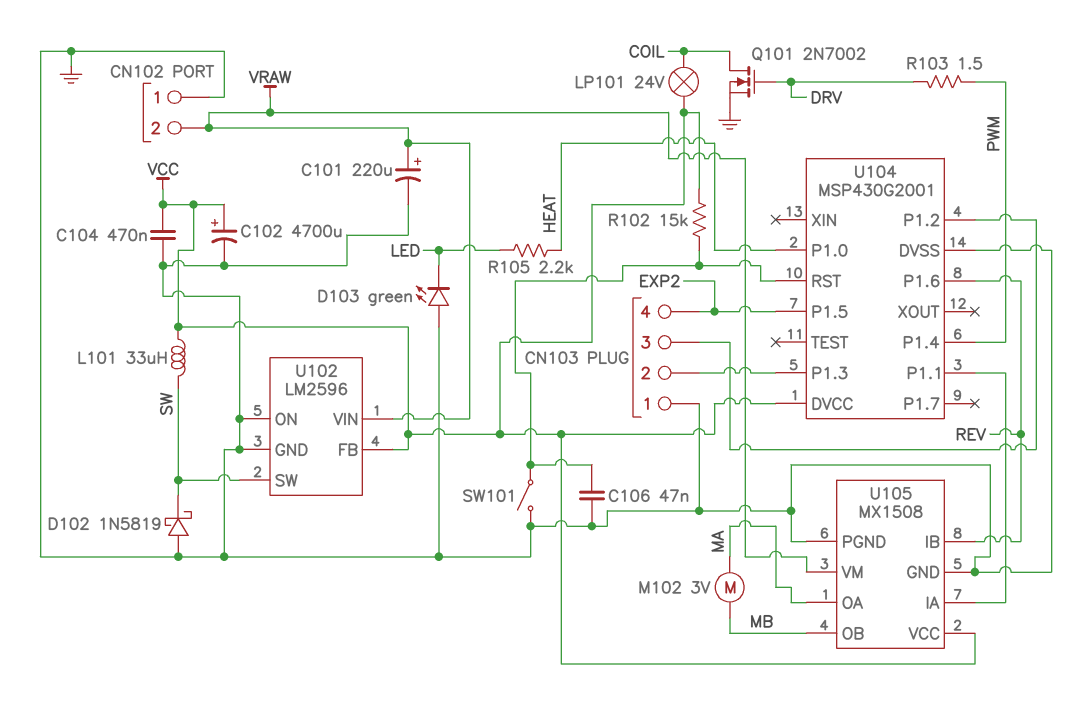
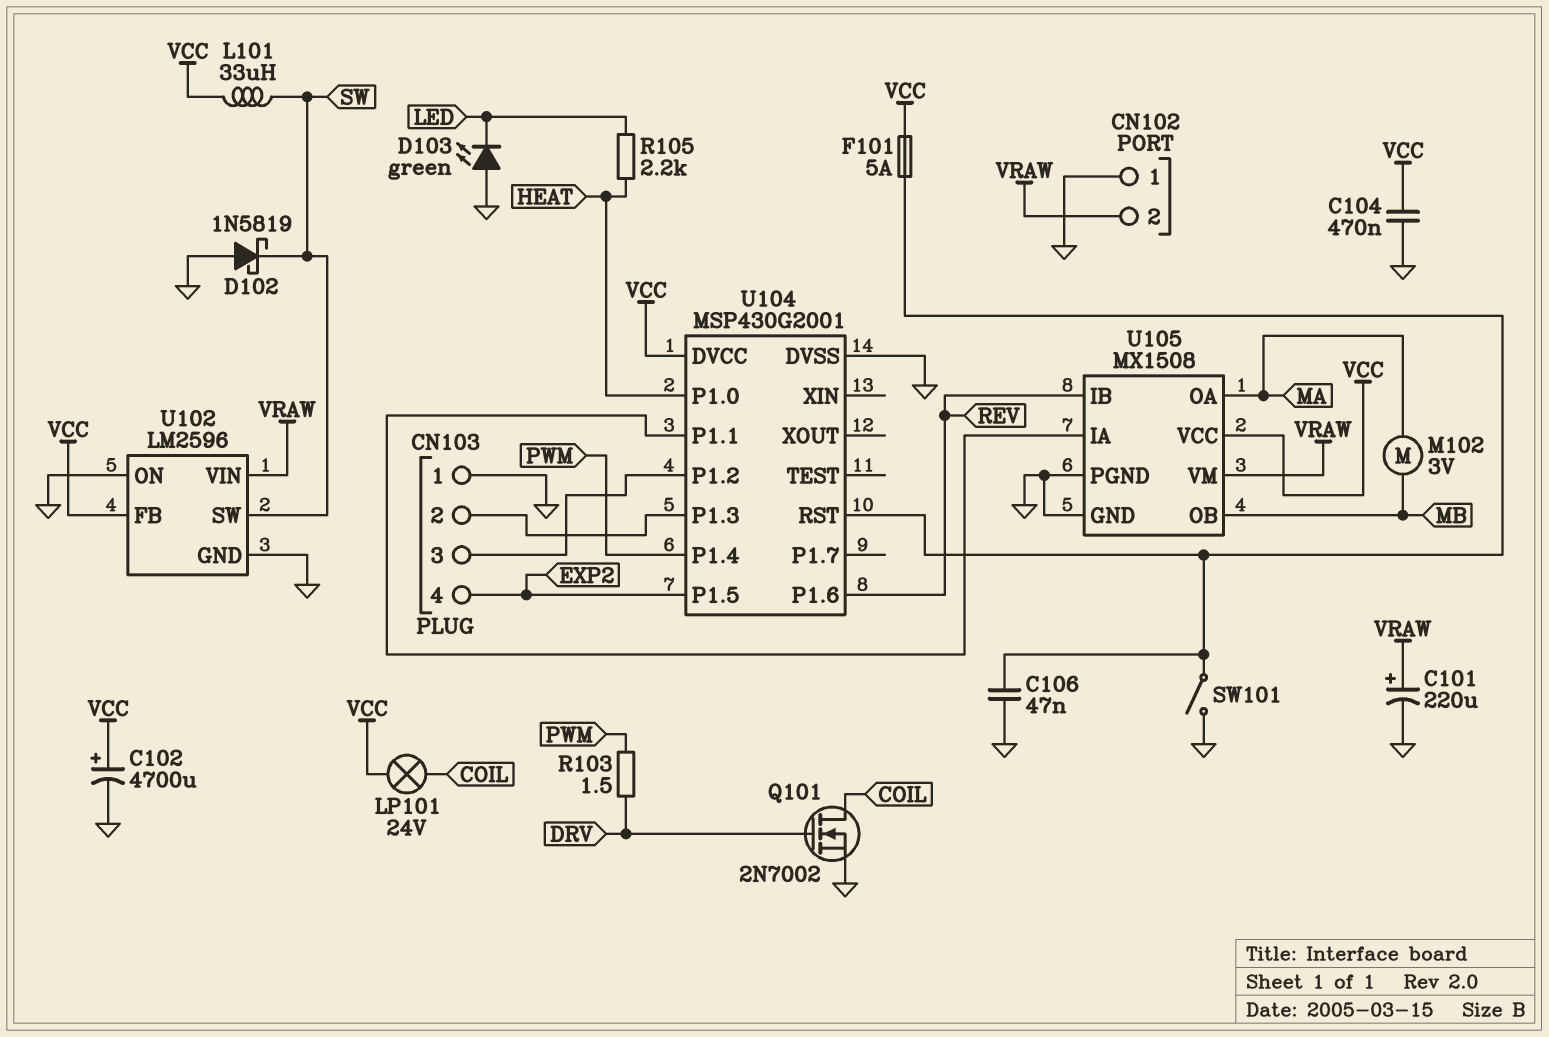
F101: none -> 5A (U104/RST, VCC)
R102: 15k (U104/RST, VCC) -> none

